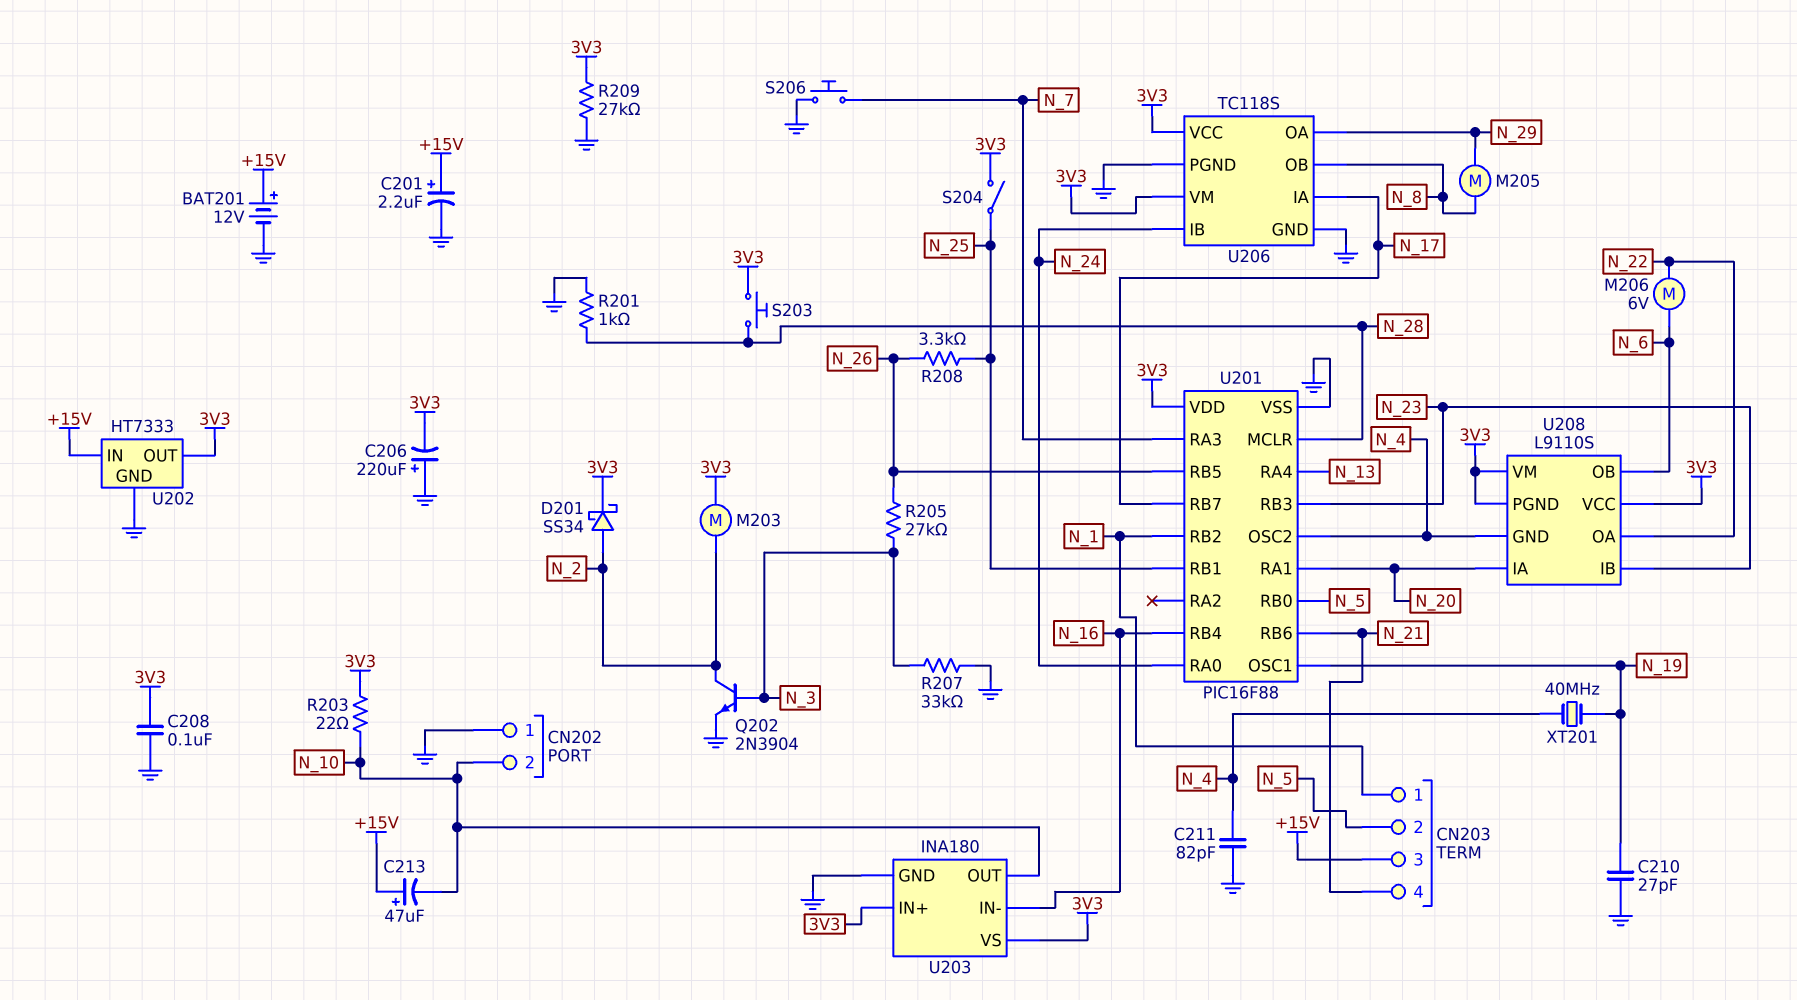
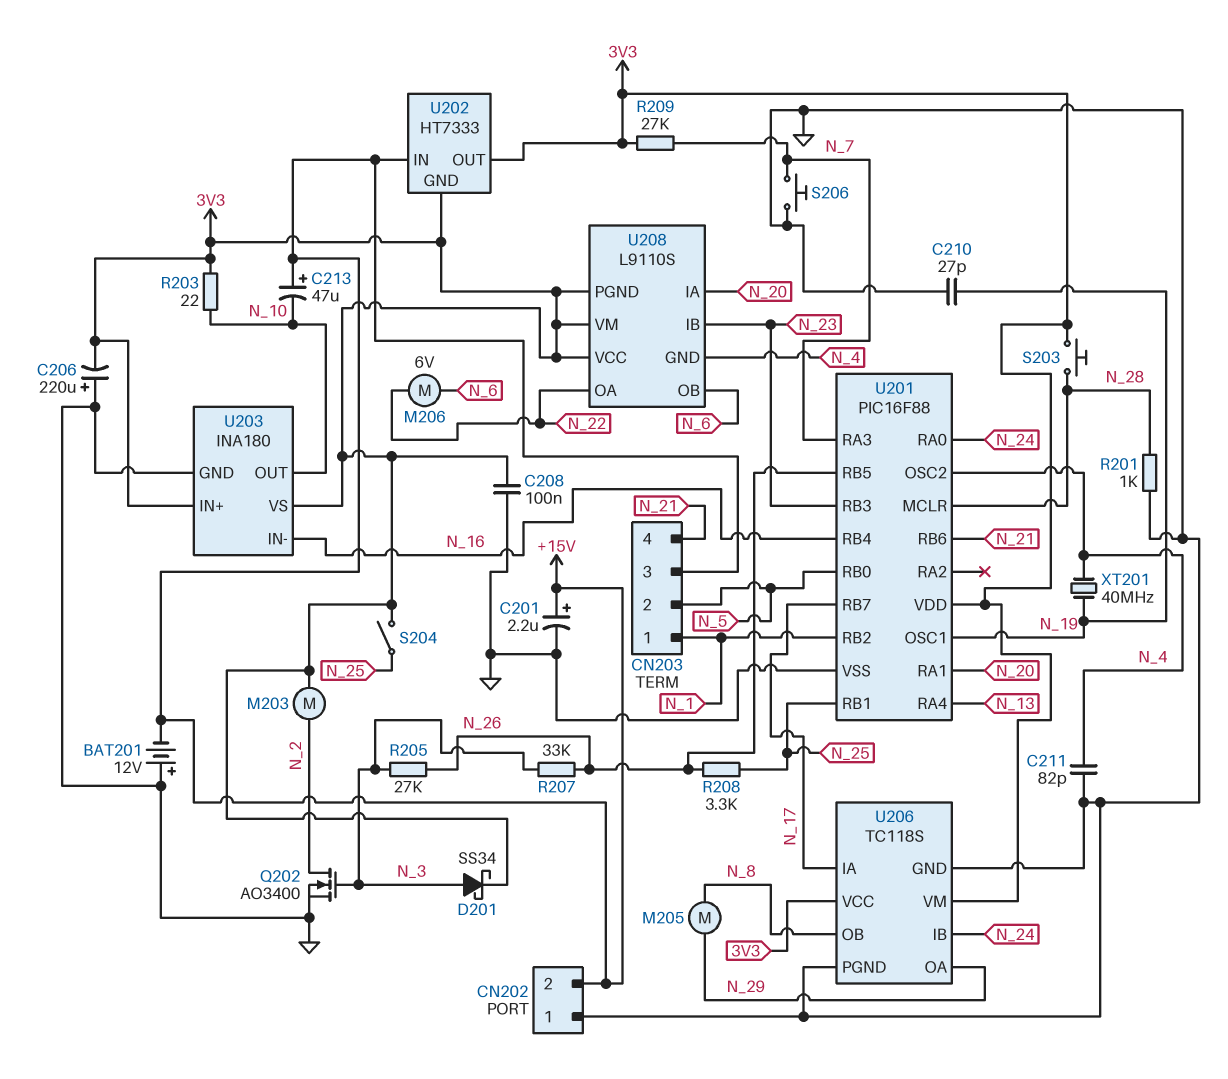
BAT201: 12V (plus +15V, minus GND) -> 12V (plus GND, minus +15V)
CN202 pin 2: N_10 -> +15V
D201: schottky SS34 (A N_2, K 3V3) -> schottky SS34 (A N_3, K 3V3)
Q202: NPN 2N3904 (B N_3, C N_2, E GND) -> NMOS AO3400 (G N_3, D N_2, S GND)
R207: 33k (GND, N_3) -> 33k (N_3, N_26)
R209: 27k (3V3, GND) -> 27k (3V3, N_7)
U202 pin GND: GND -> 3V3

